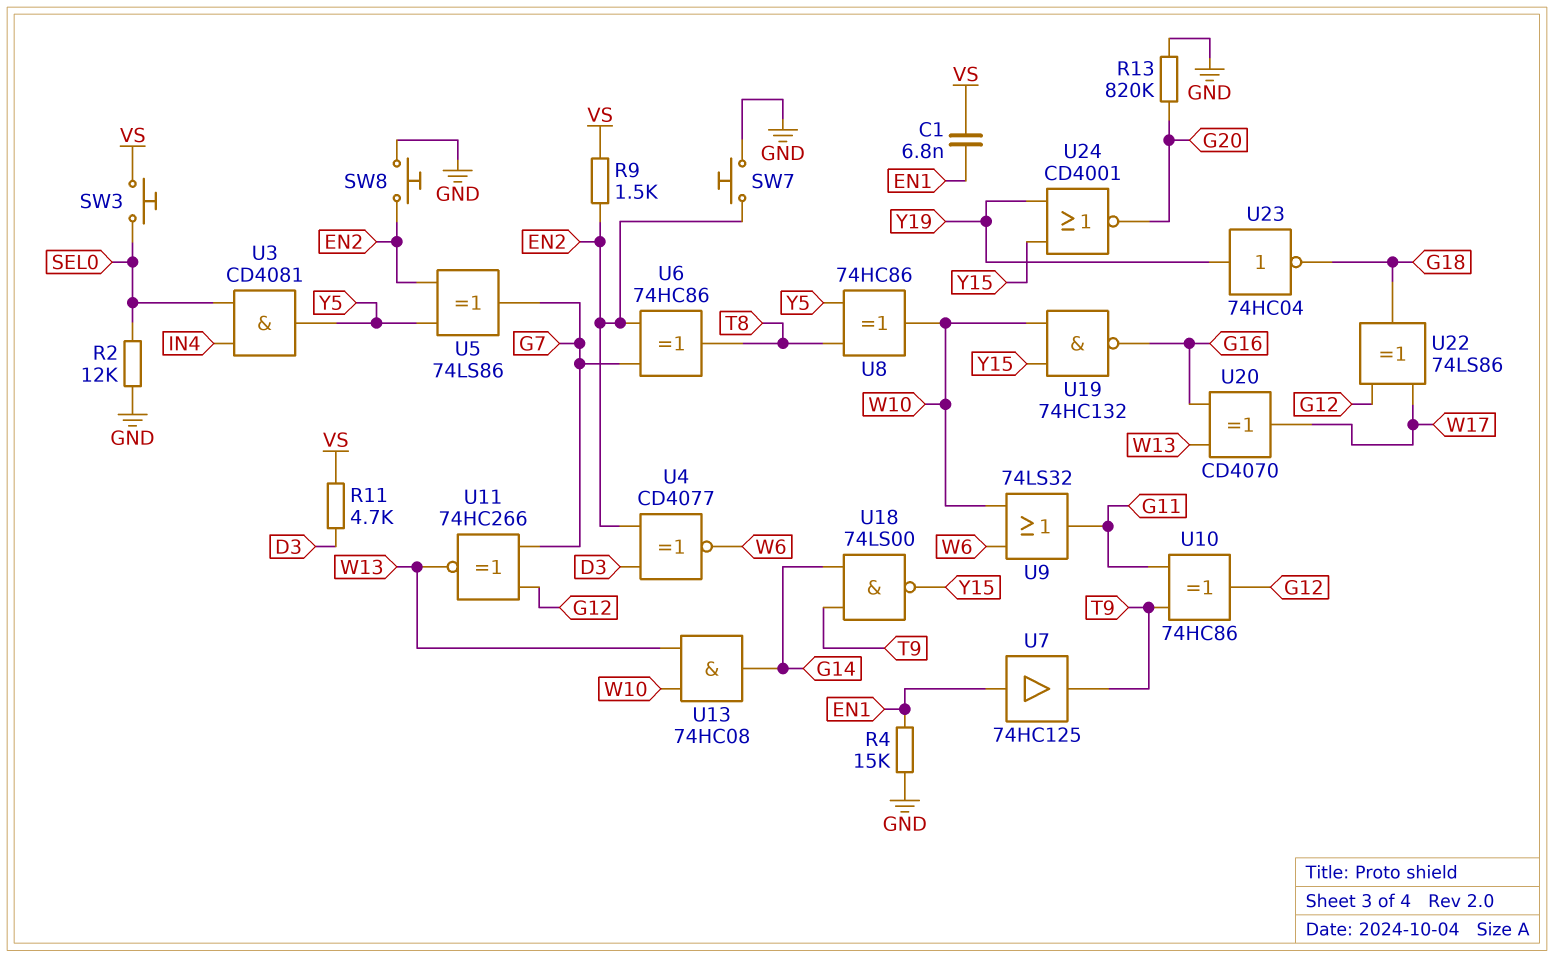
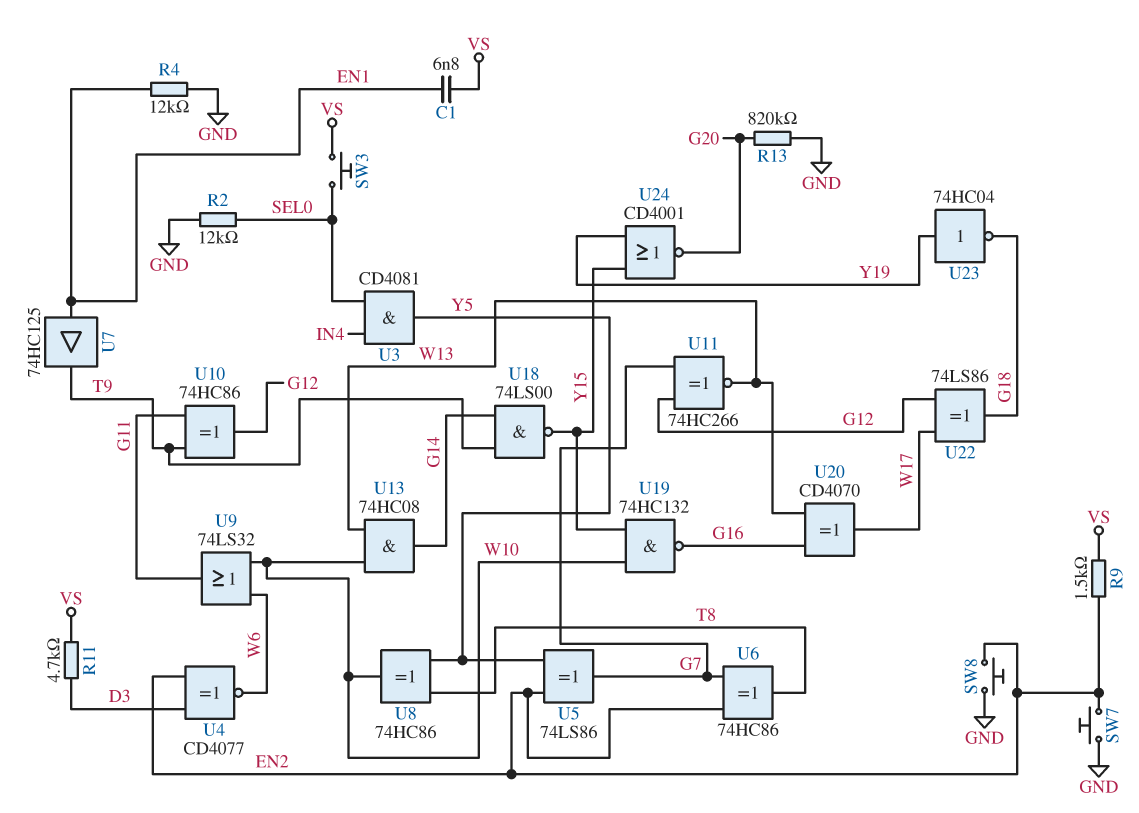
R4: 15k (EN1, GND) -> 12k (EN1, GND)

